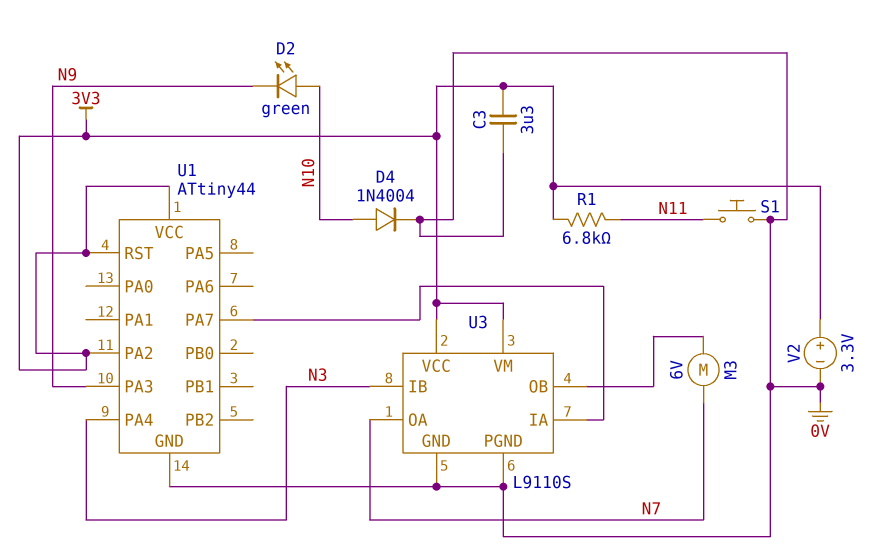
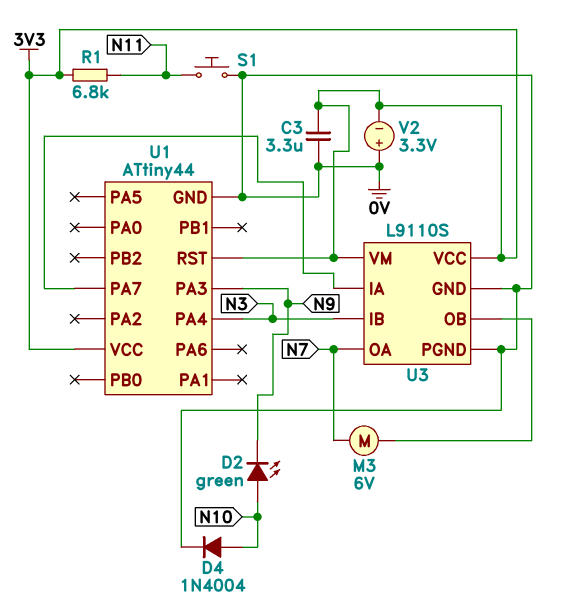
U1 pin PA2: 3V3 -> none
V2: 3.3V (plus 3V3, minus 0V) -> 3.3V (plus 0V, minus 3V3)

